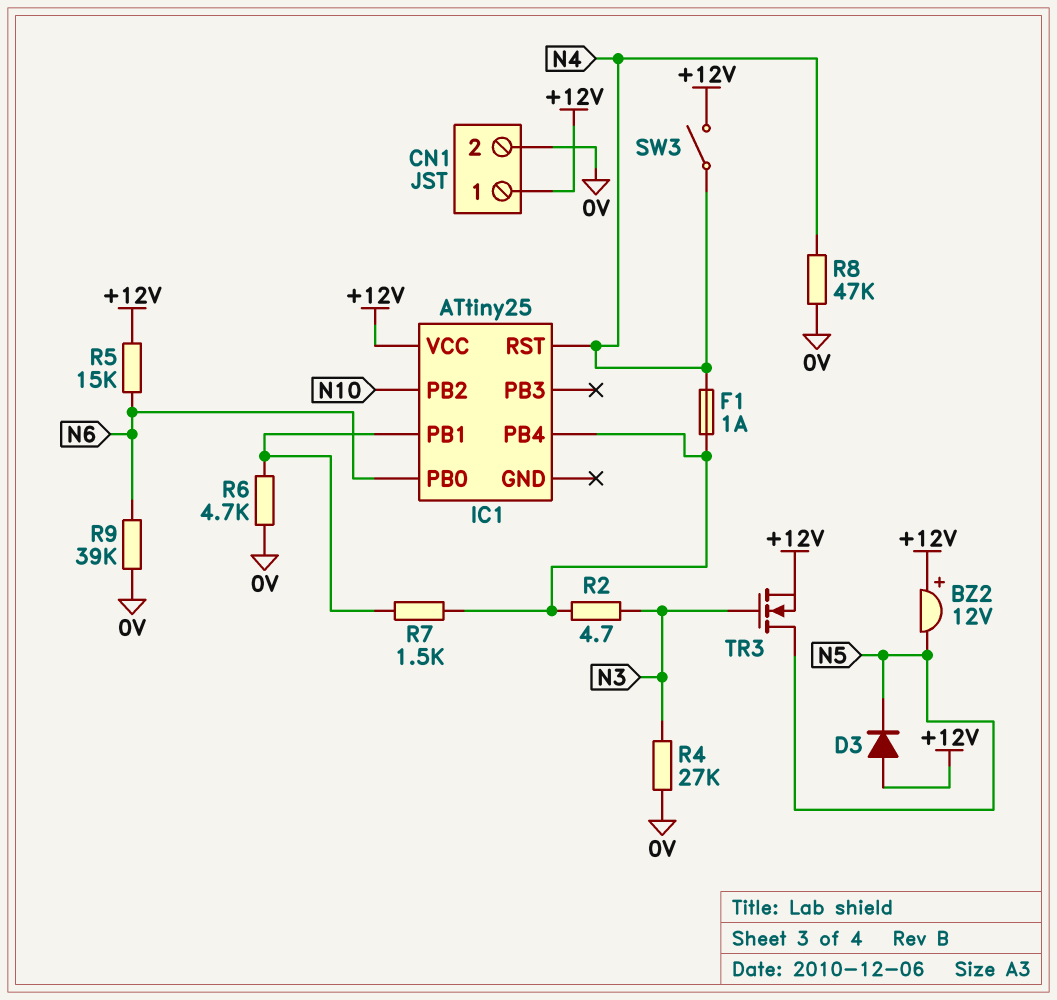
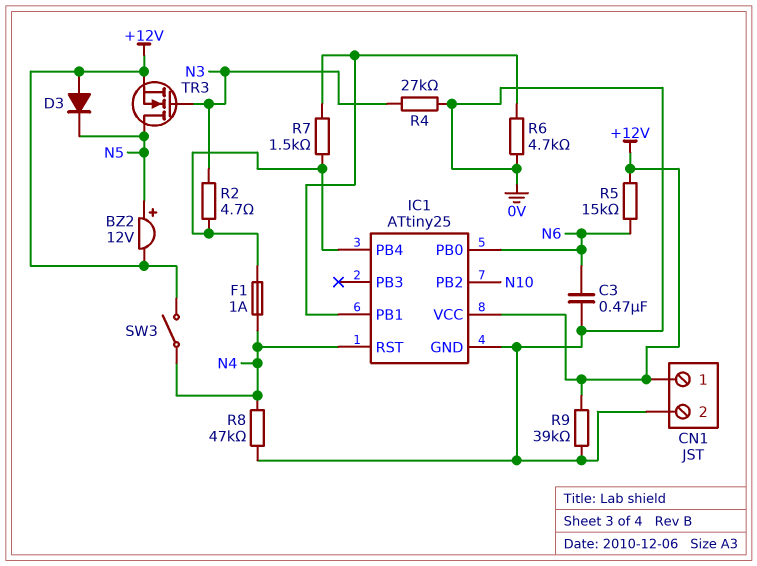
BZ2: buzzer 12V (plus +12V, minus N5) -> buzzer 12V (plus N5, minus +12V)
C3: none -> 470nF (0V, N6)
IC1 pin GND: none -> 0V
R9: 39k (0V, N6) -> 39k (+12V, 0V)

